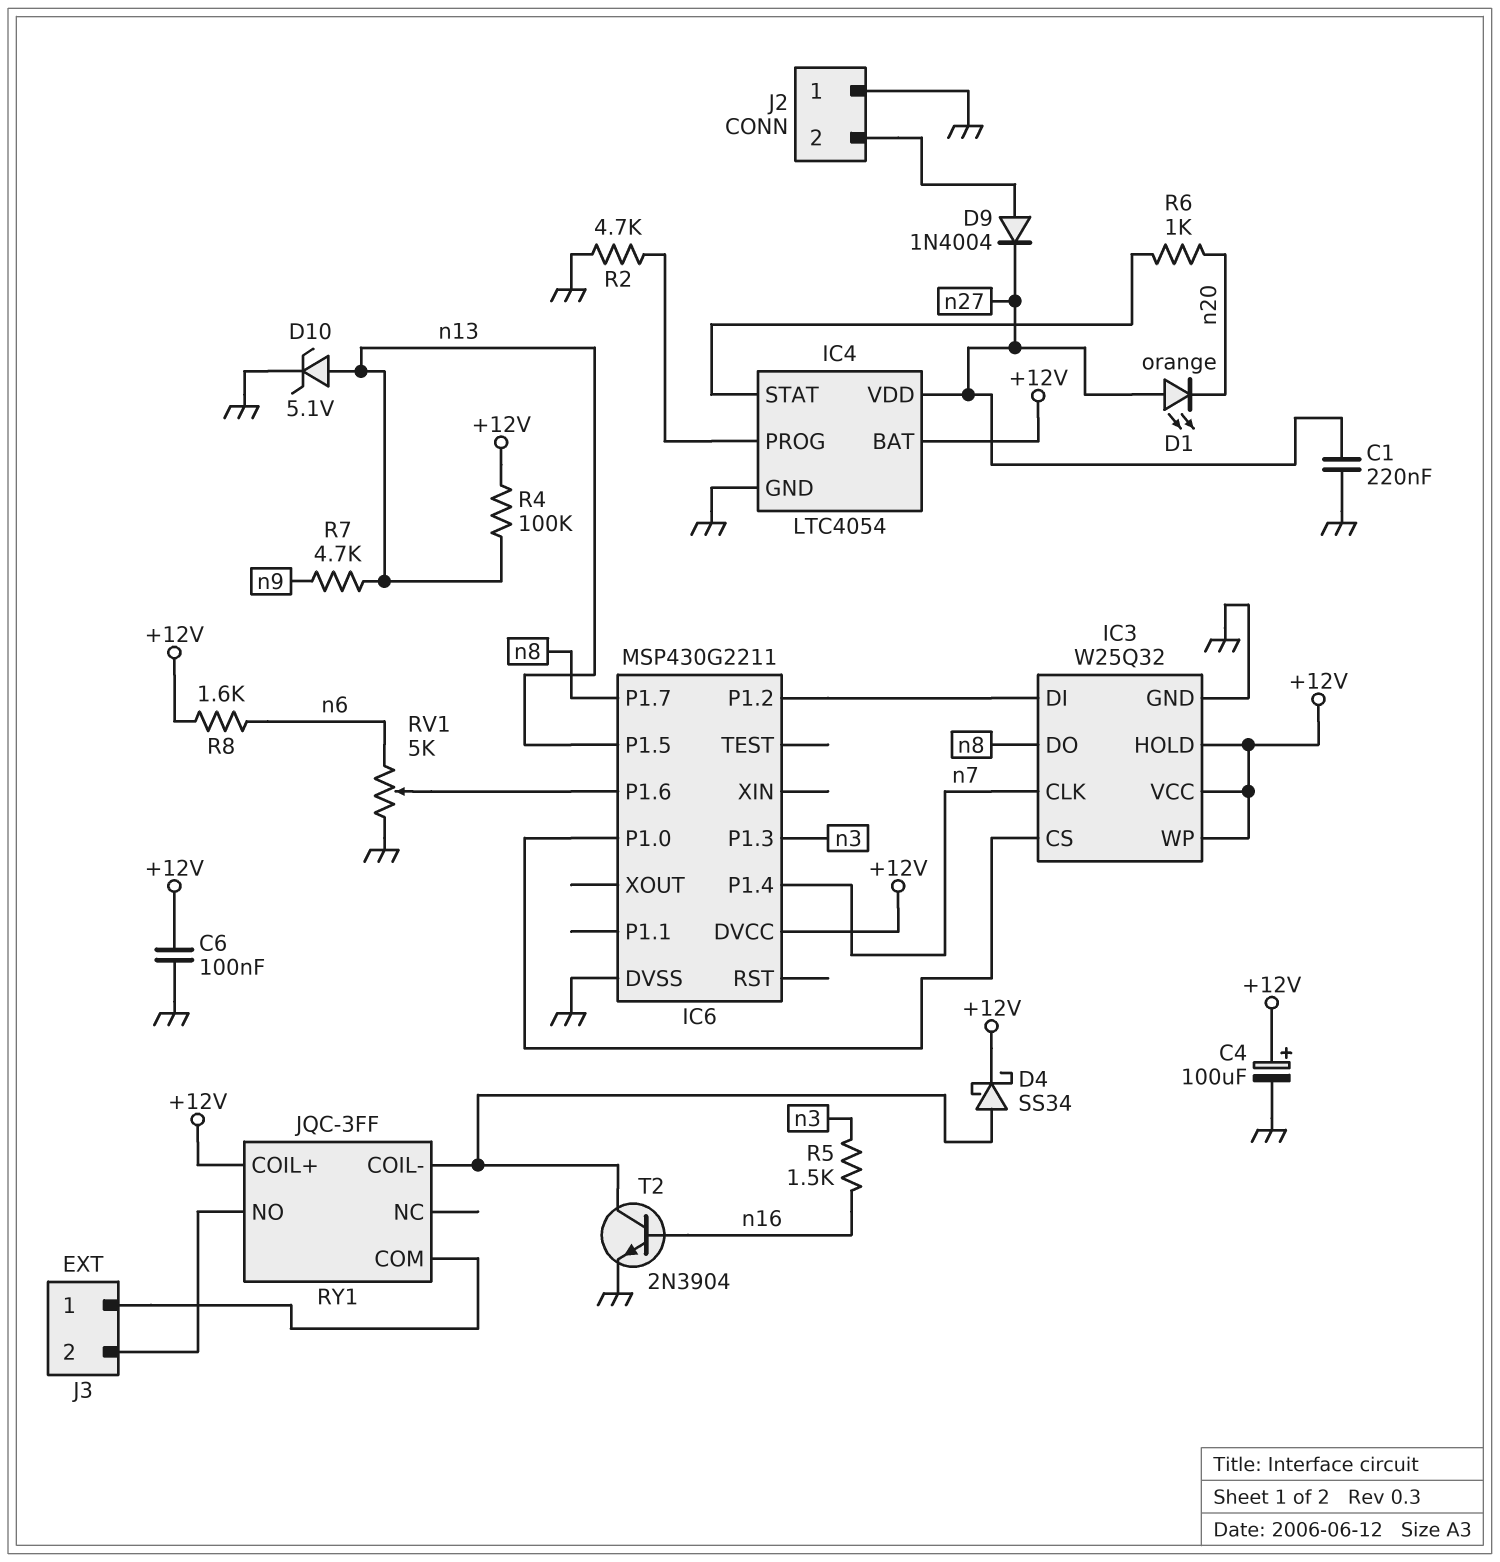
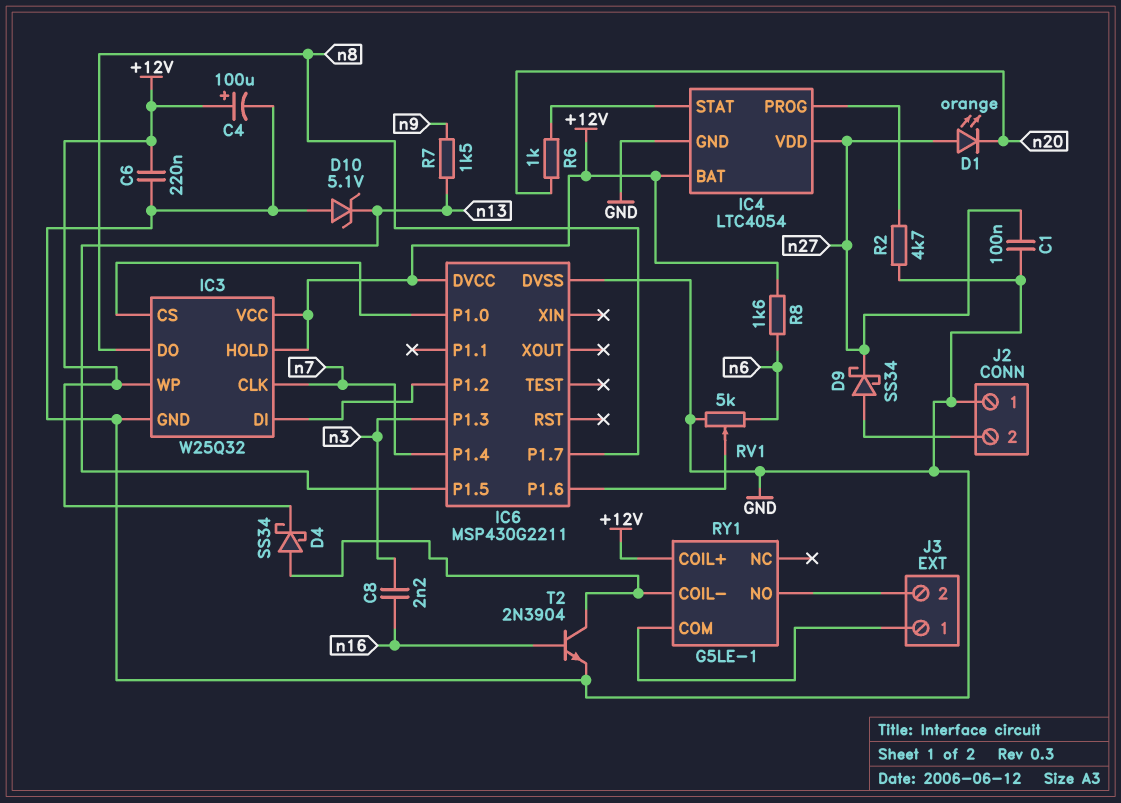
C1: 220nF (GND, n27) -> 100nF (GND, n27)
C6: 100nF (+12V, GND) -> 220nF (+12V, GND)
C8: none -> 2.2nF (n3, n16)
D9: diode 1N4004 (A J2/2, K n27) -> schottky SS34 (A J2/2, K n27)
D10: zener 5.1V (A n13, K GND) -> zener 5.1V (A GND, K n13)
R4: 100k (+12V, n13) -> none
R5: 1.5k (n3, n16) -> none
R7: 4.7k (n9, n13) -> 1.5k (n9, n13)
RY1: JQC-3FF -> G5LE-1

